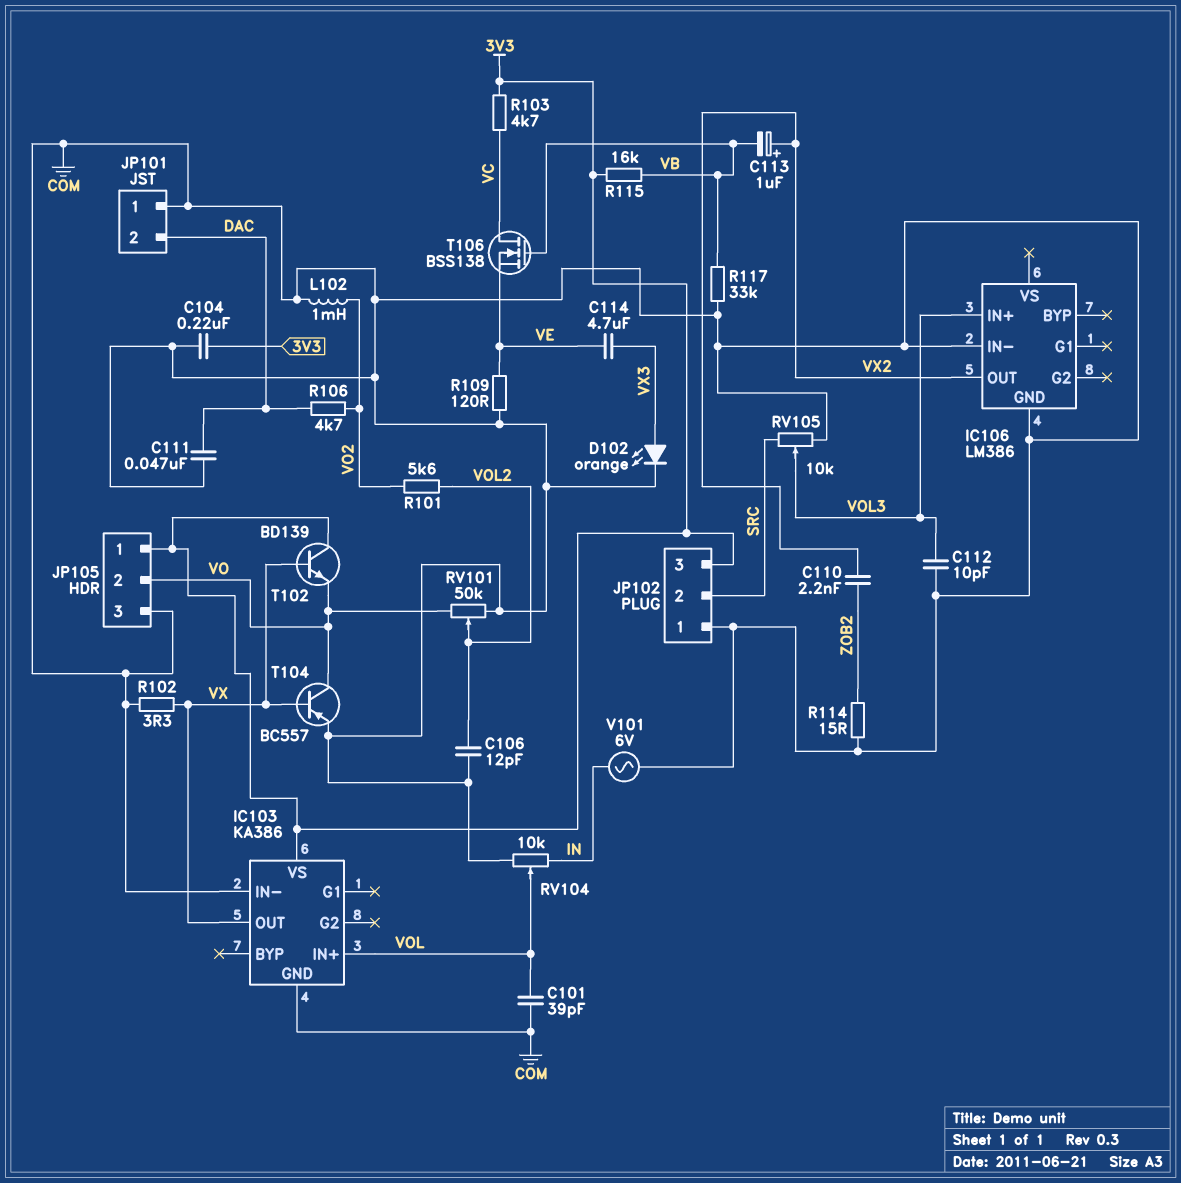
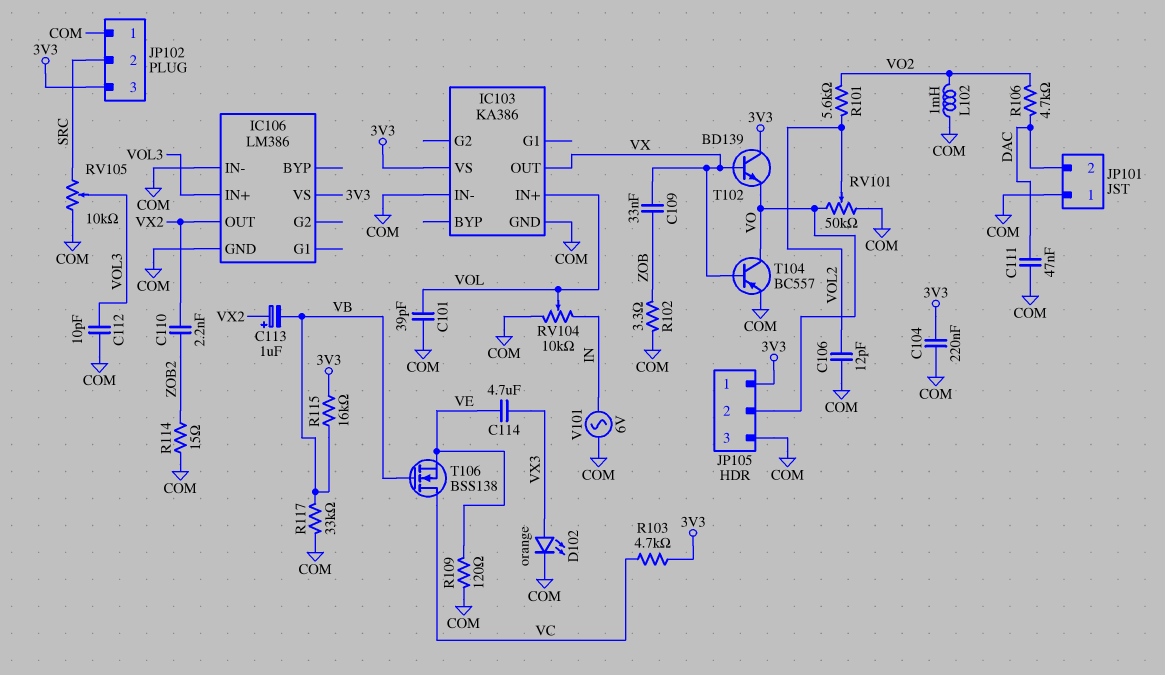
C109: none -> 33nF (VX, ZOB)
IC106 pin VS: none -> 3V3
R102: 3.3 (COM, VX) -> 3.3 (COM, ZOB)

